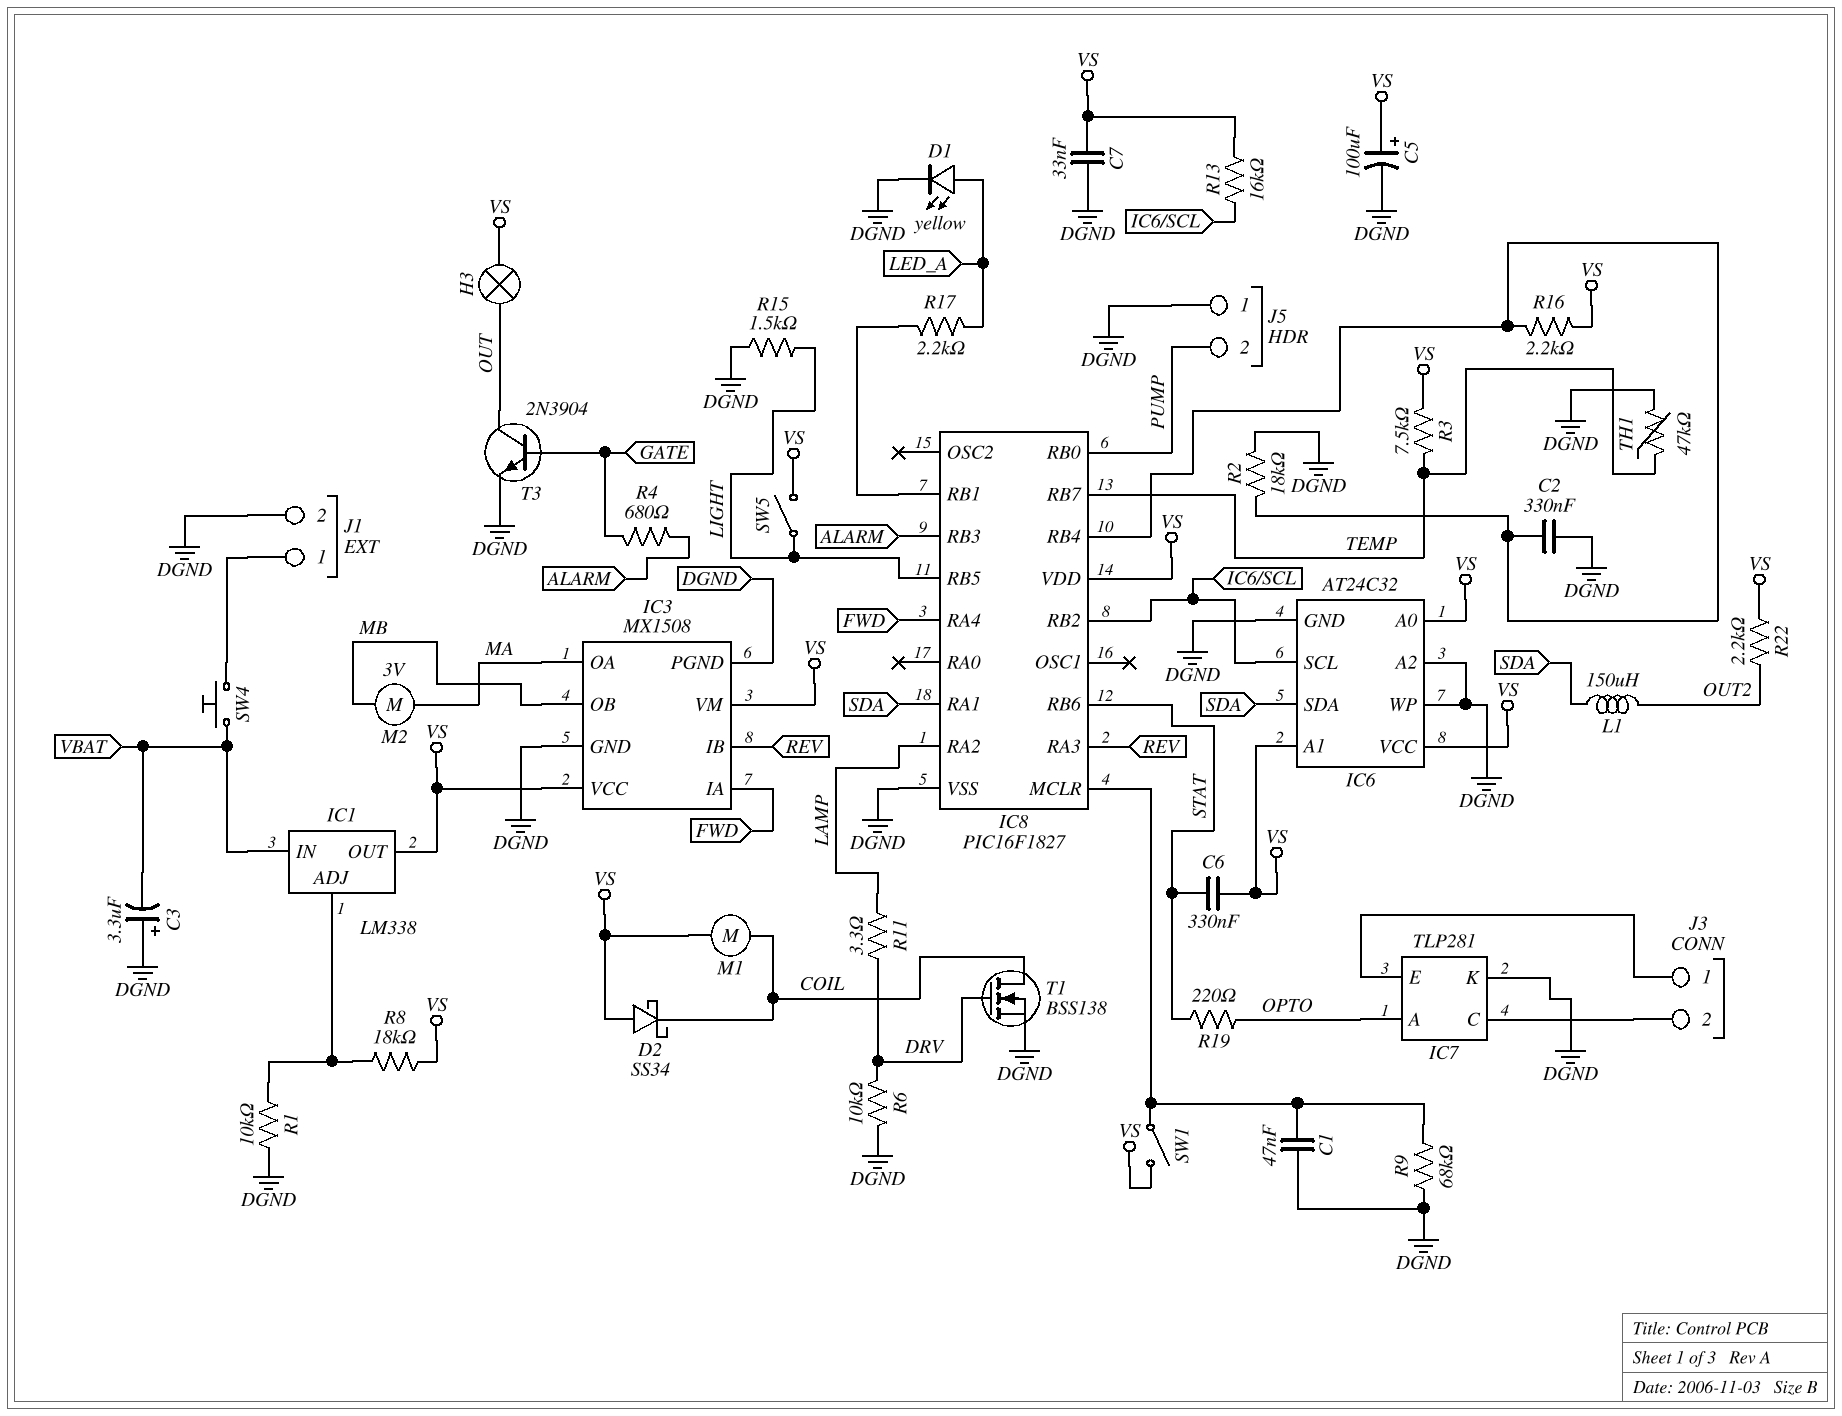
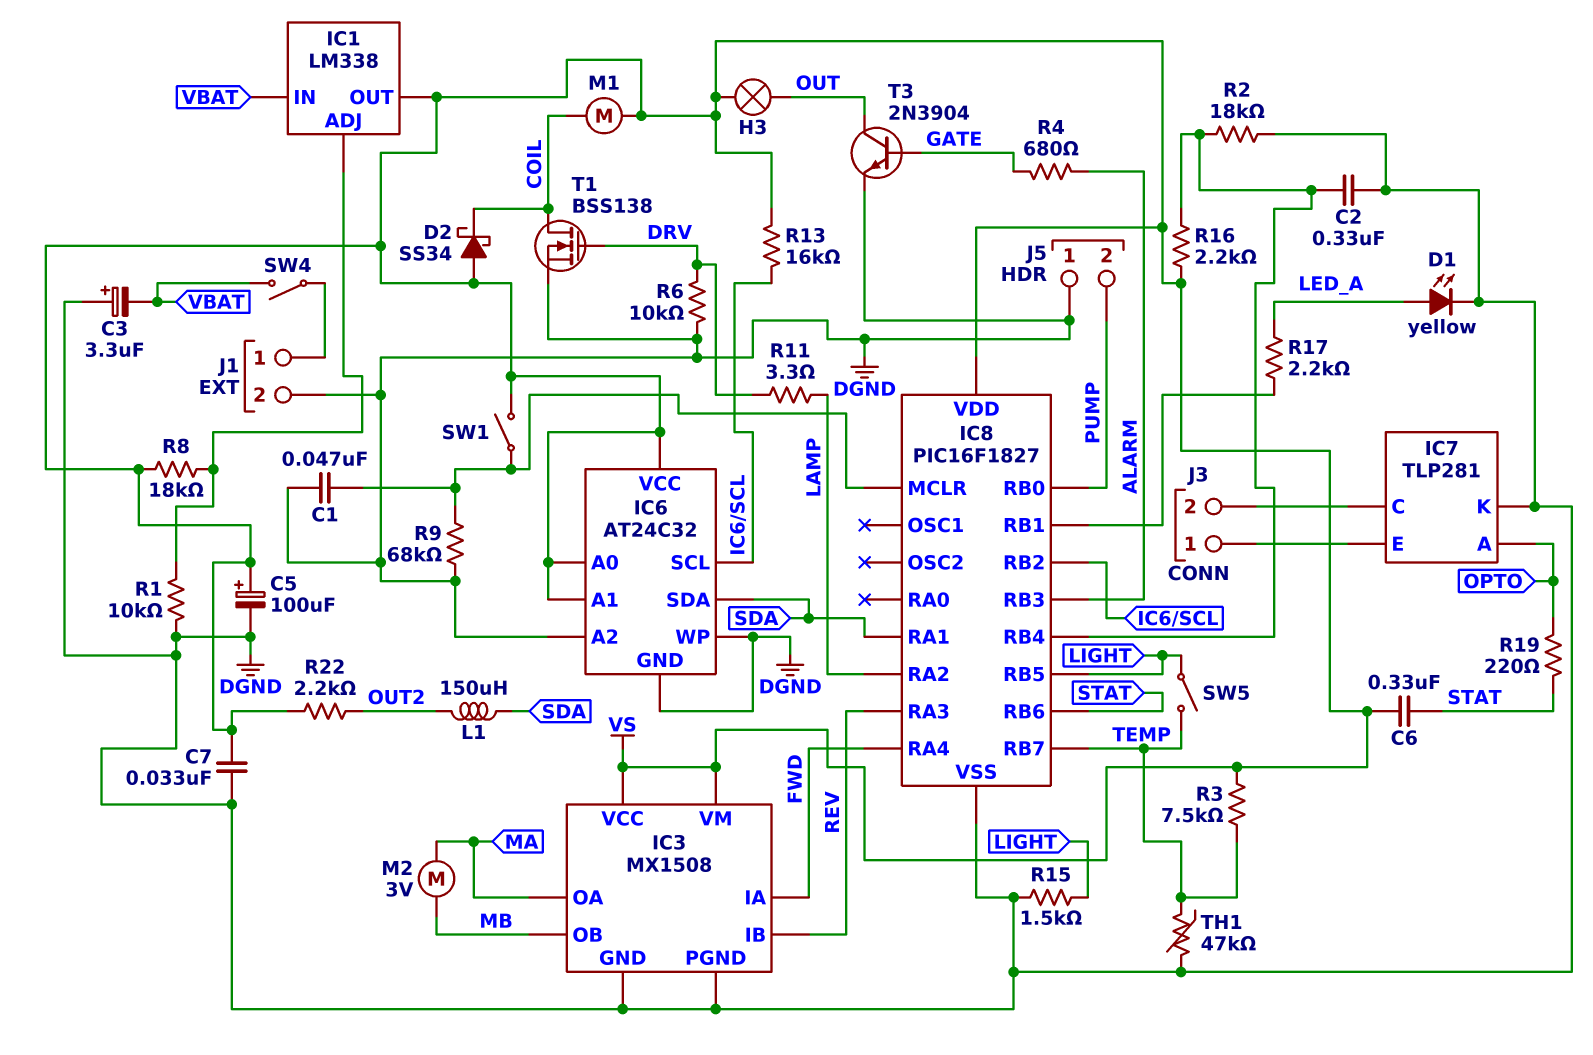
SW4: button (J1/1, VBAT) -> switch (J1/1, VBAT)
SW5: switch (LIGHT, VS) -> switch (LIGHT, TEMP)

